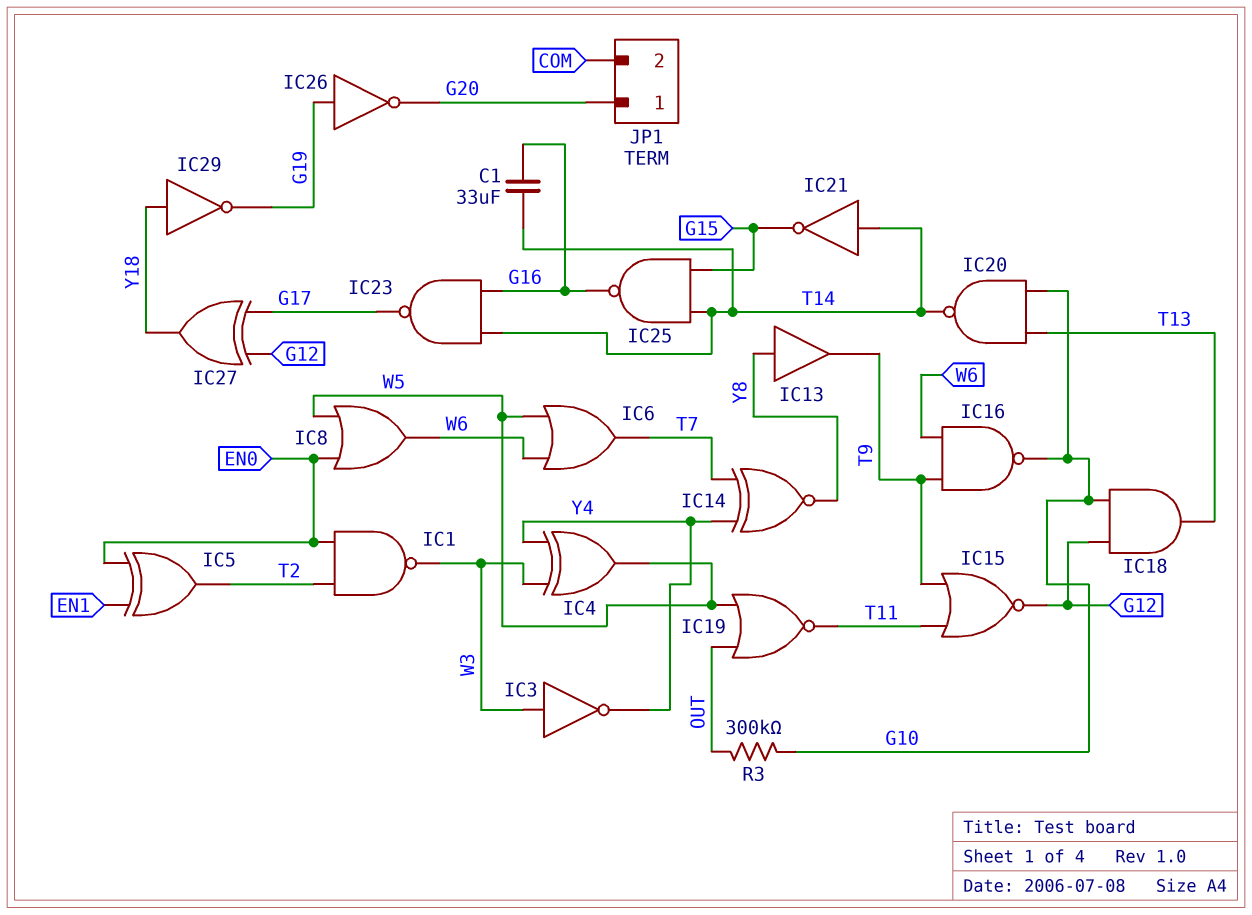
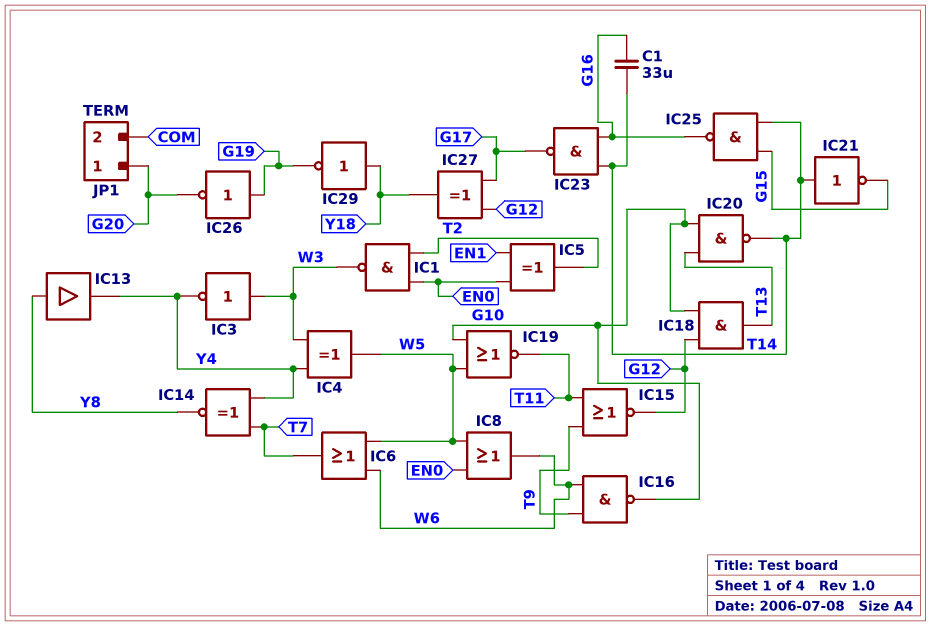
IC13: buffer (in Y8, out T9) -> buffer (in Y8, out Y4)
IC19: NOR (in OUT, in W5, out T11) -> NOR (in G10, in W5, out T11)
R3: 300k (G10, OUT) -> none

